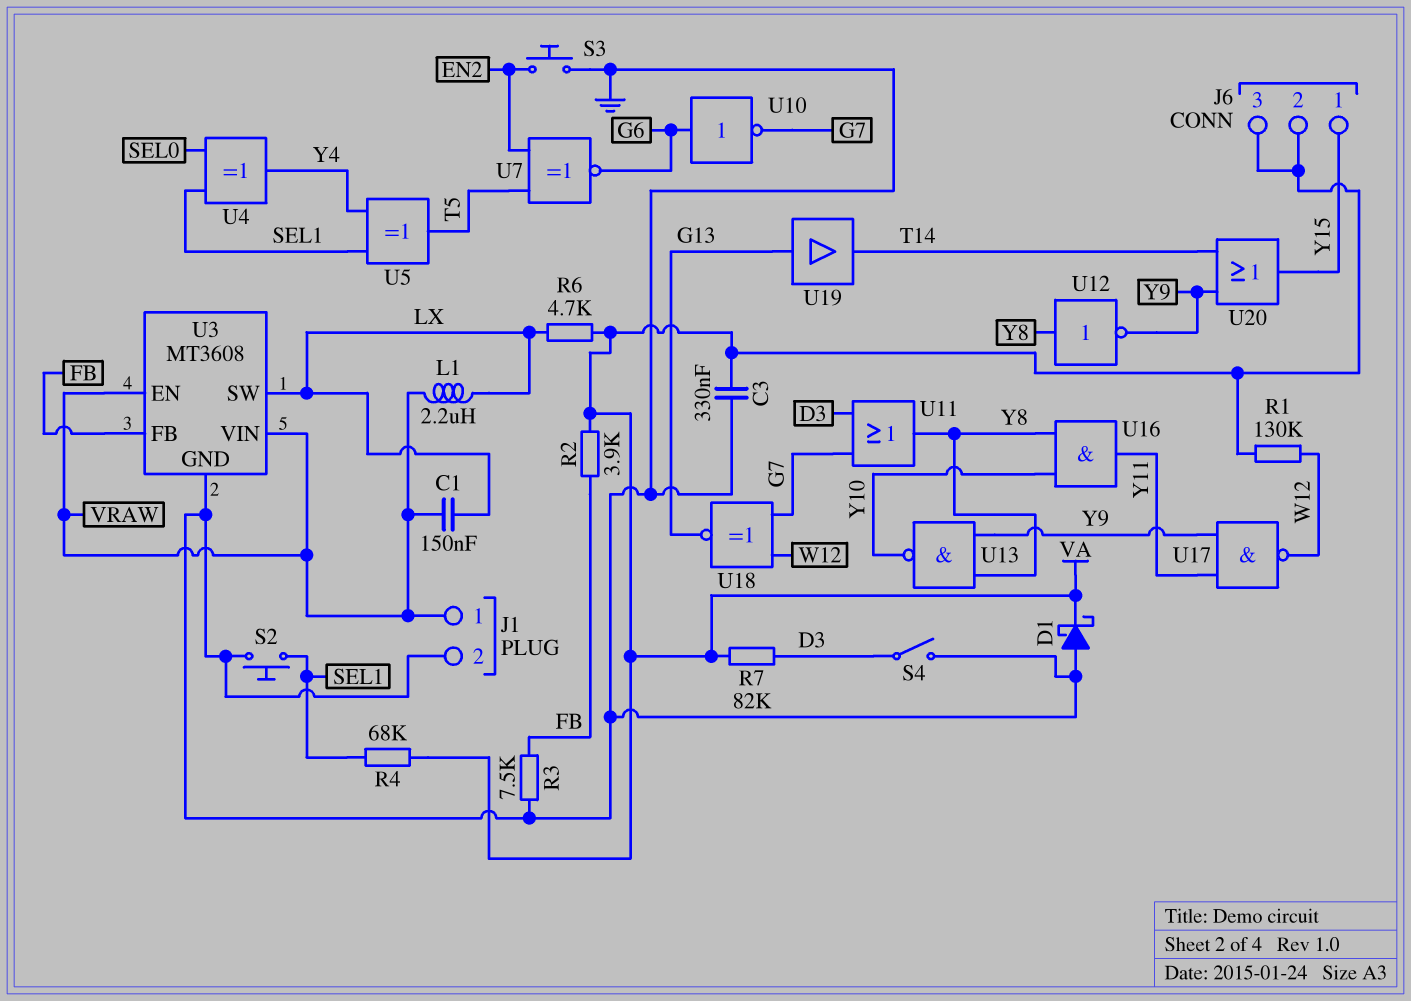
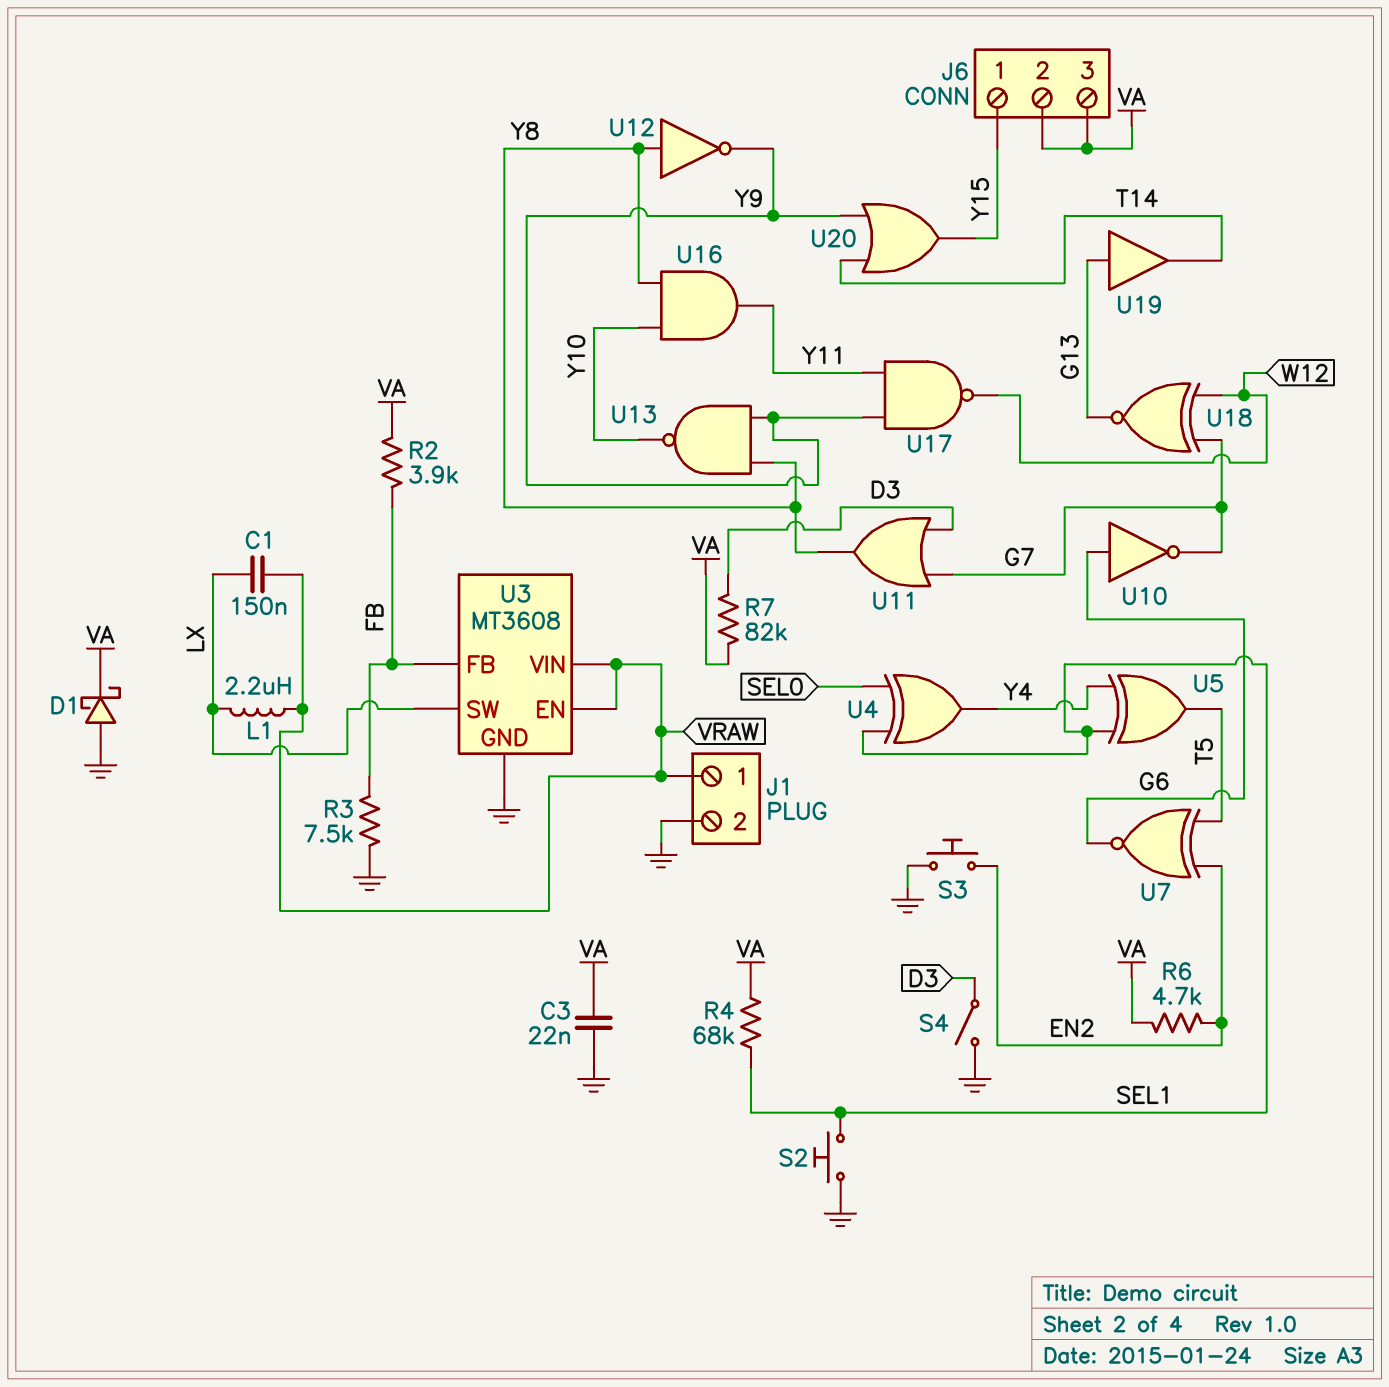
C3: 330nF (GND, VA) -> 22nF (GND, VA)
R1: 130k (VA, W12) -> none
R6: 4.7k (LX, VA) -> 4.7k (EN2, VA)

